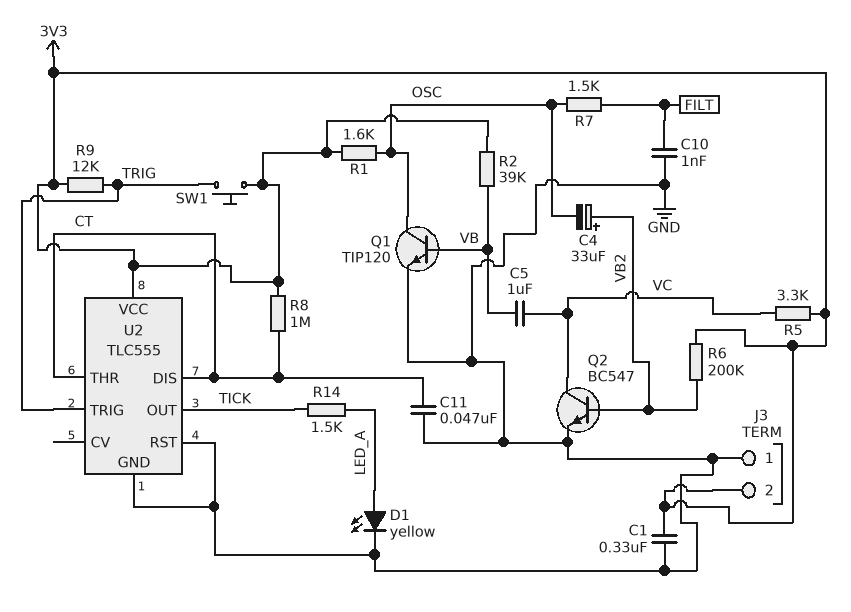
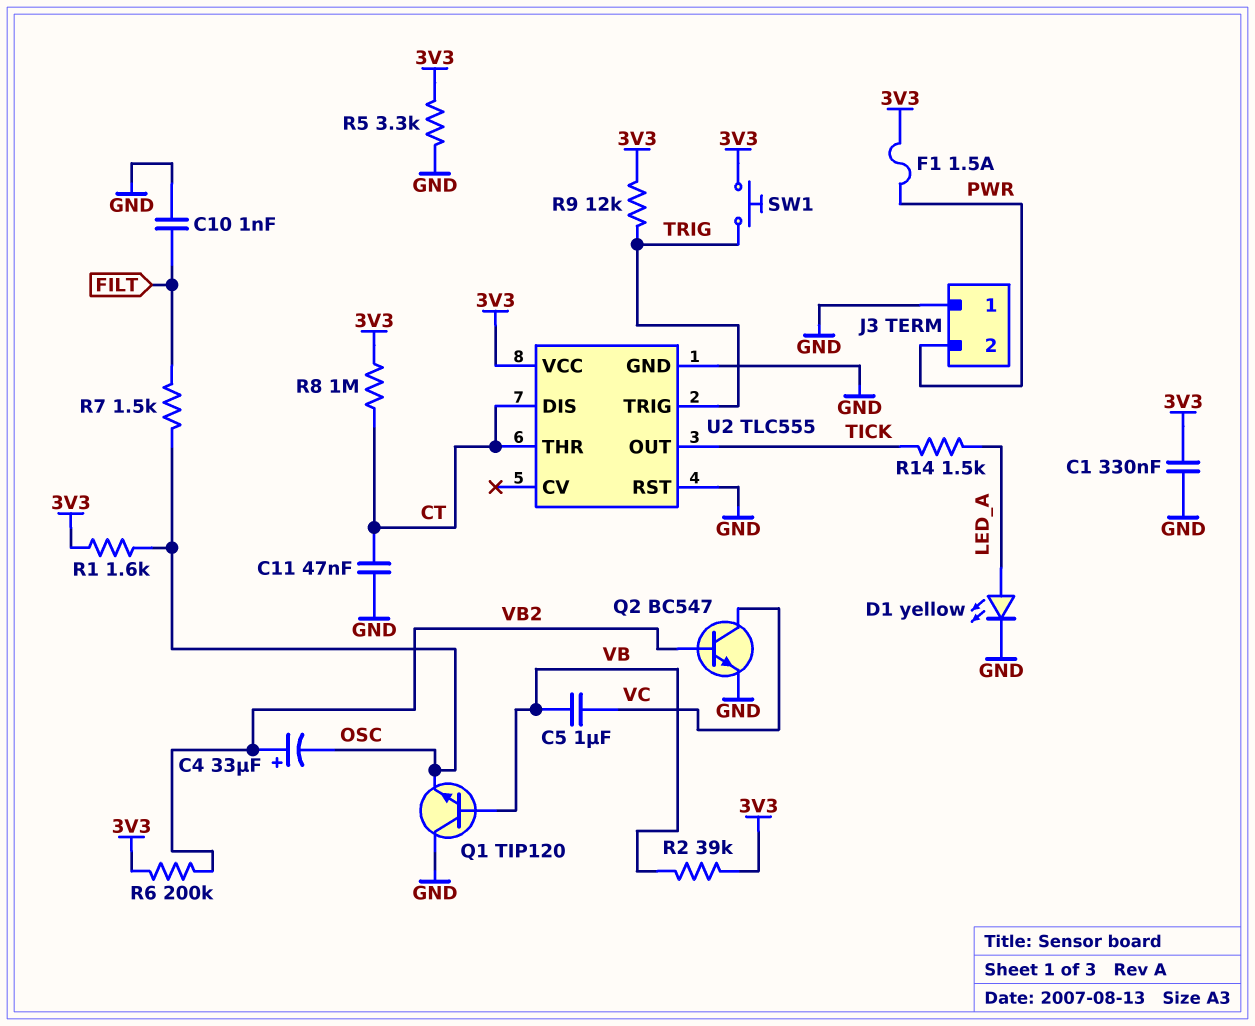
F1: none -> 1.5A (3V3, PWR)
J3 pin 2: 3V3 -> PWR
Q1: NPN TIP120 (B VB, C OSC, E GND) -> NPN TIP120 (B VB, C GND, E OSC)
R5: 3.3k (3V3, VC) -> 3.3k (3V3, GND)

